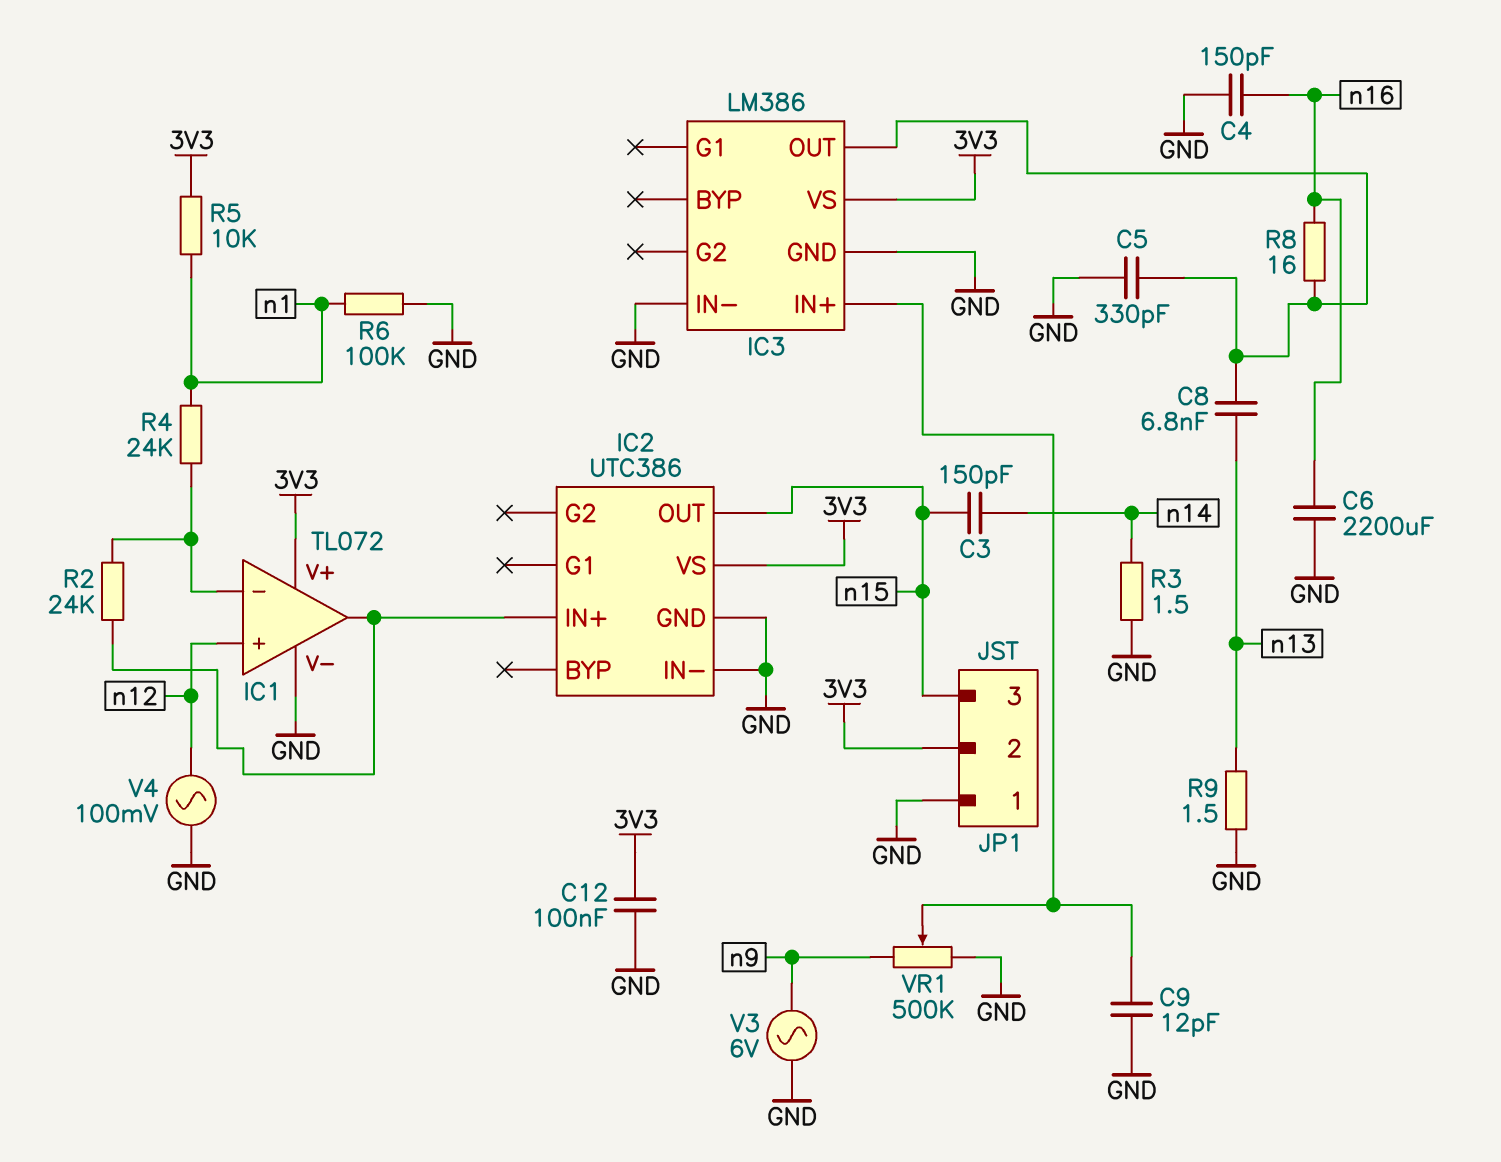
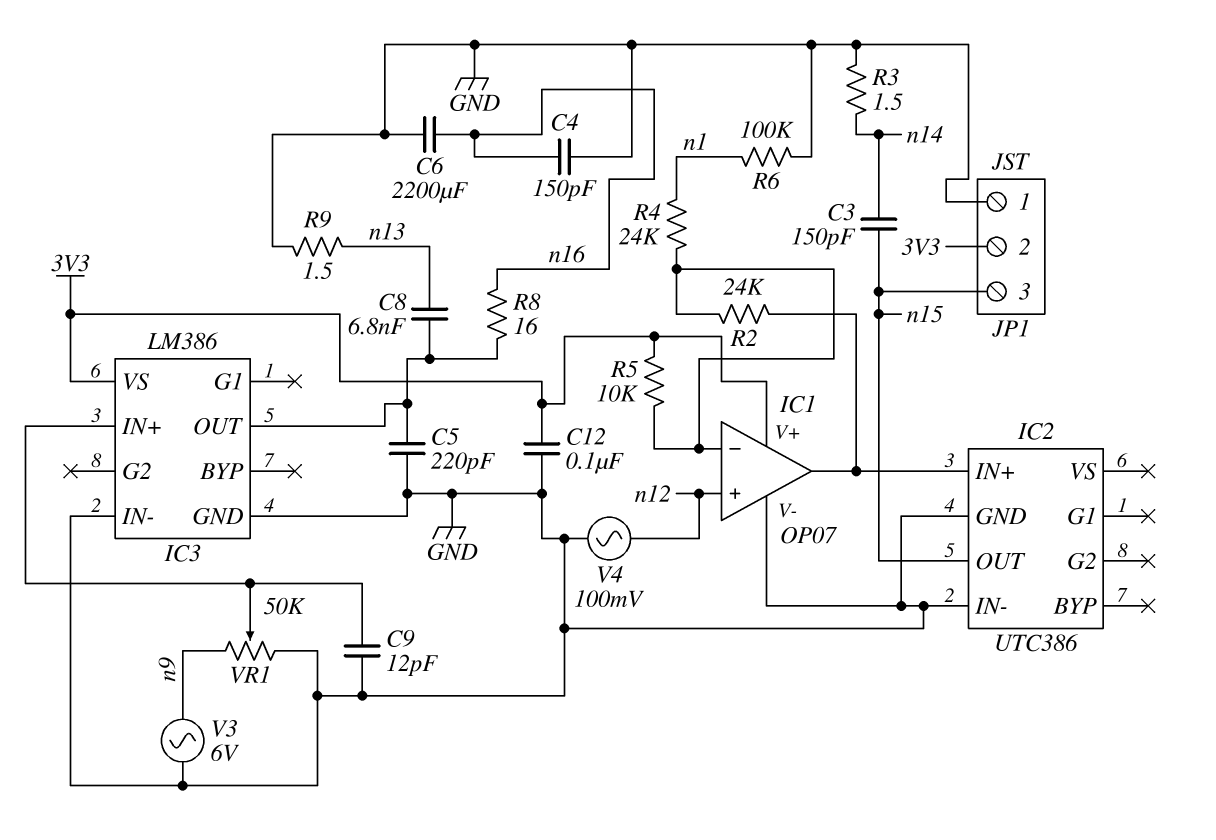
C5: 330pF (GND, IC3/OUT) -> 220pF (GND, IC3/OUT)
IC1: TL072 -> OP07
IC2 pin VS: 3V3 -> none
R5: 10k (3V3, n1) -> 10k (3V3, IC1/in-)
VR1: 500k (GND, n9, wiper IC3/IN+) -> 50k (GND, n9, wiper IC3/IN+)

